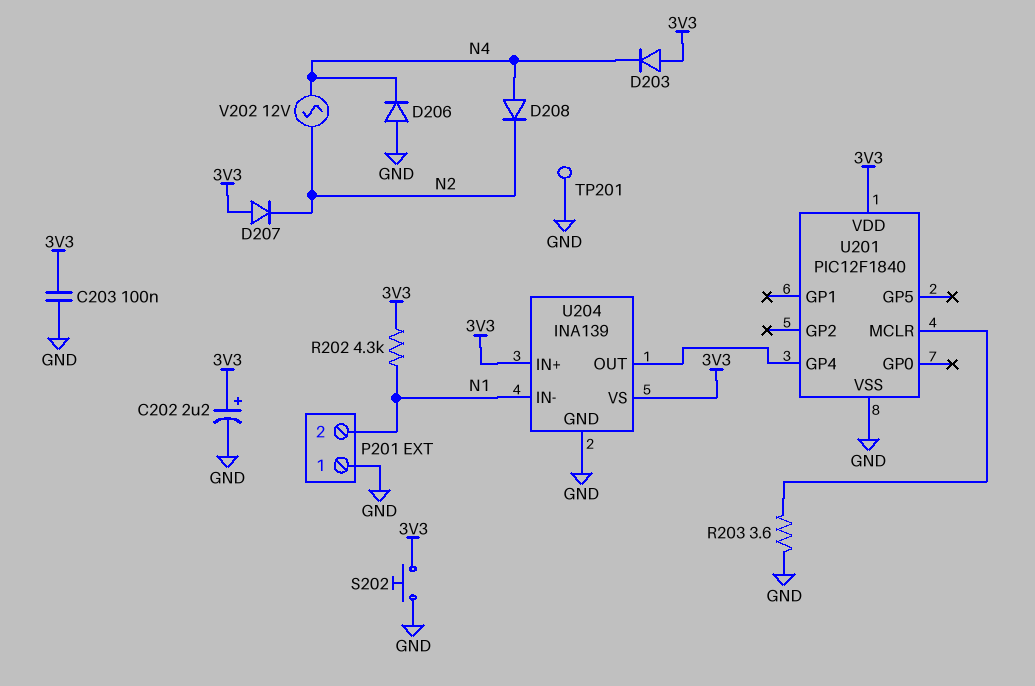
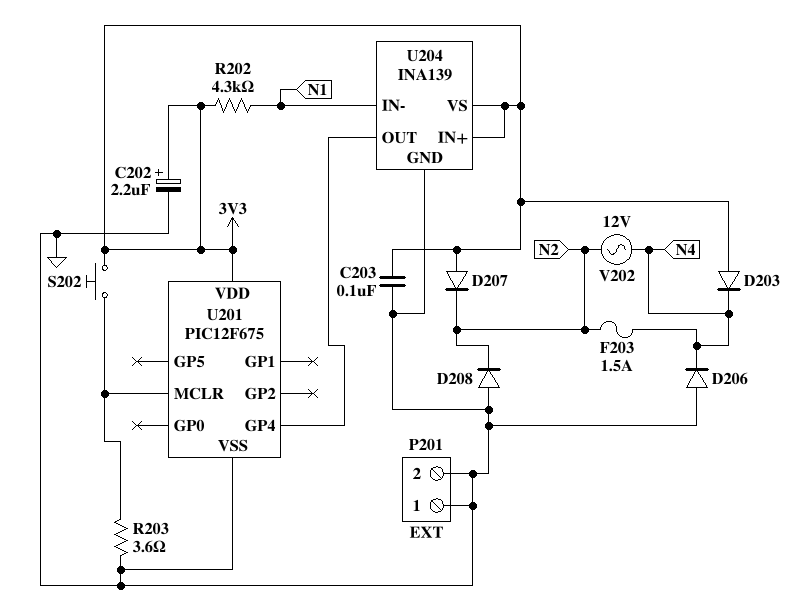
D208: diode (A N4, K N2) -> diode (A GND, K N2)
F203: none -> 1.5A (N2, N4)
P201 pin 2: N1 -> GND
S202: button (3V3, GND) -> button (3V3, U201/MCLR)
TP201: test point (GND) -> none
U201: PIC12F1840 -> PIC12F675

